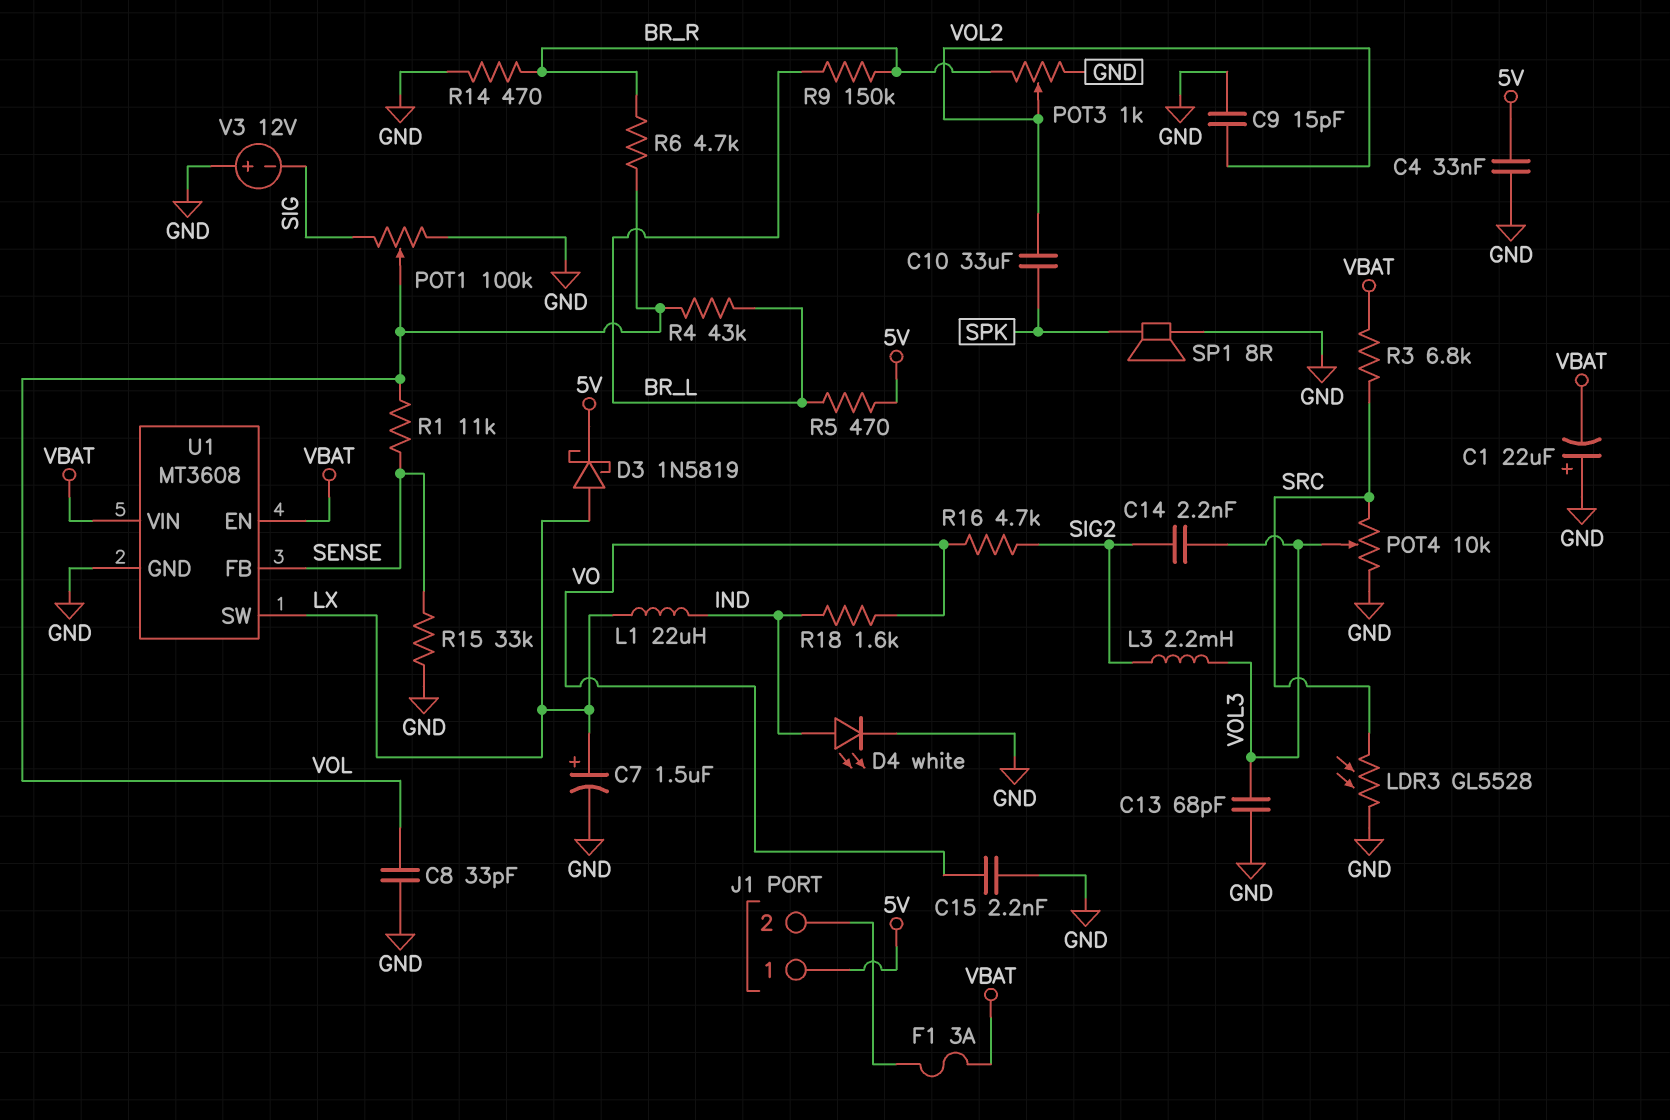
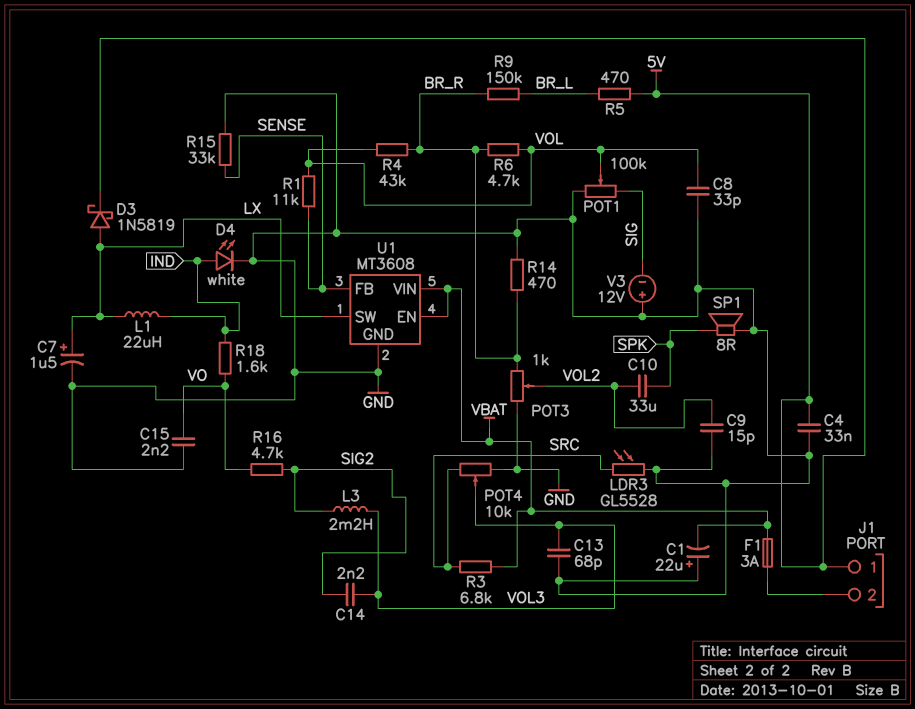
R4: 43k (BR_L, VOL) -> 43k (BR_R, VOL)

